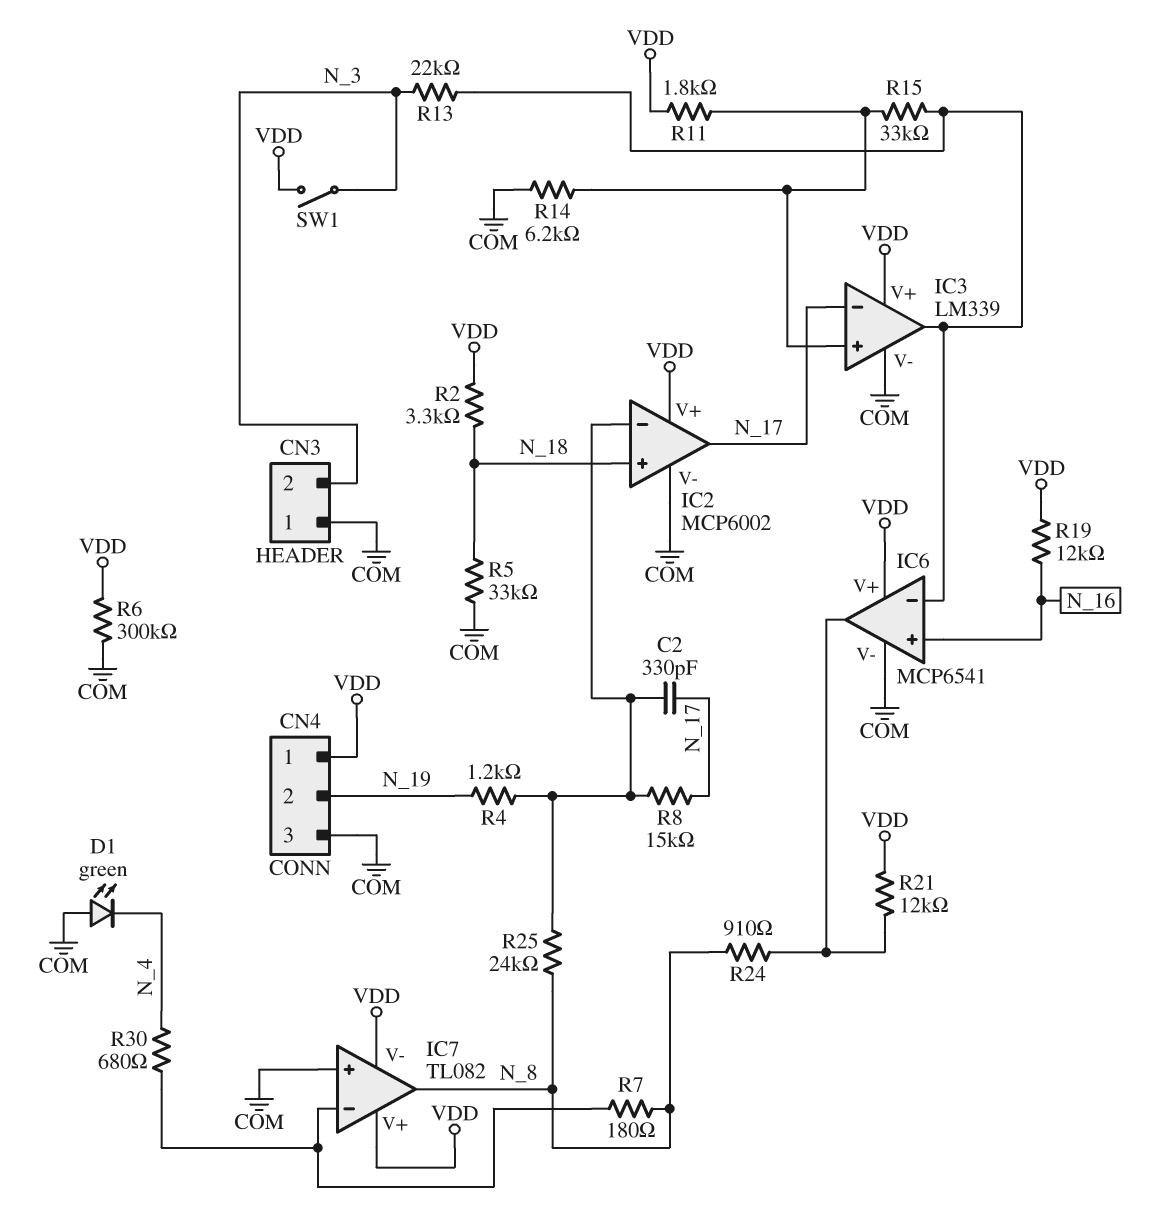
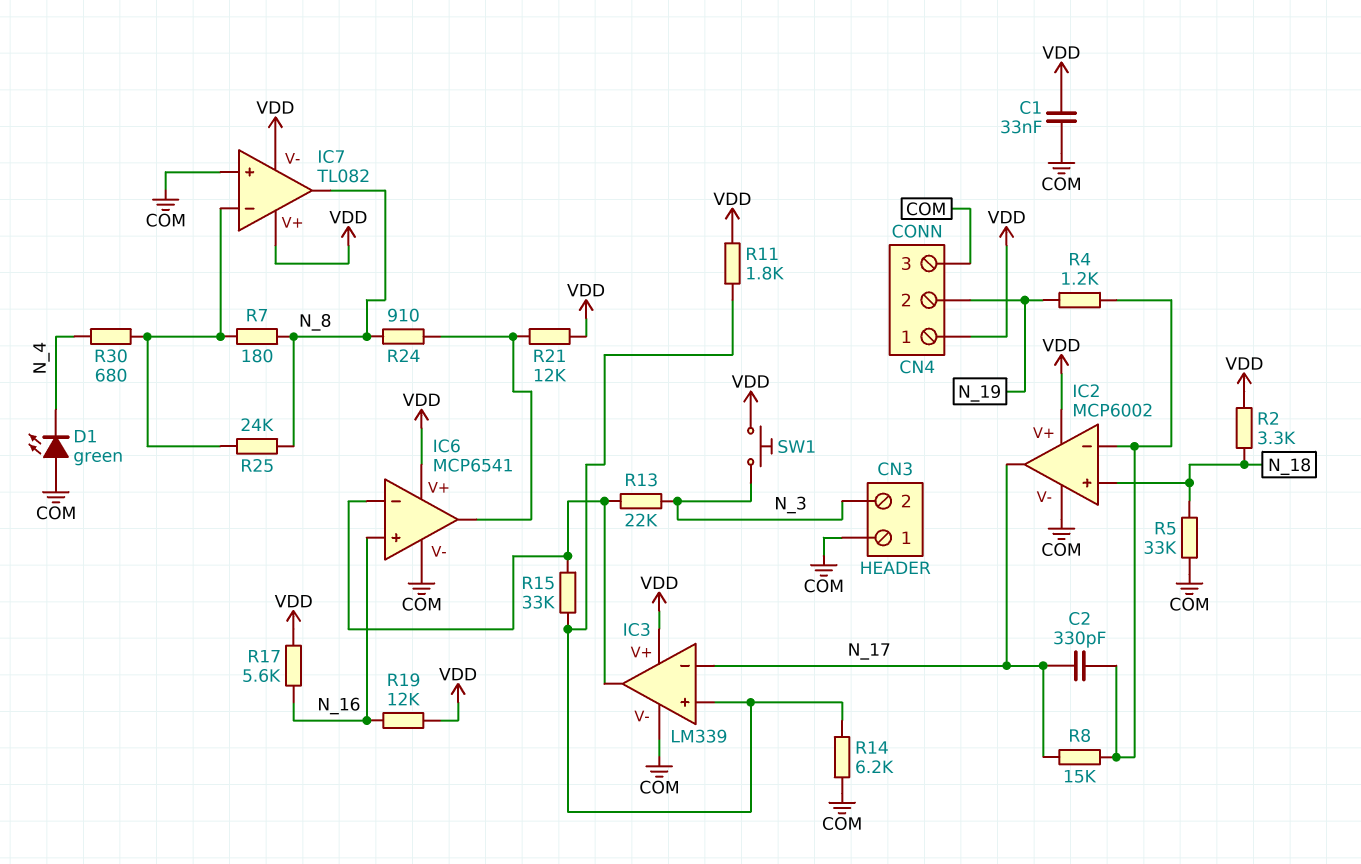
C1: none -> 33nF (COM, VDD)
R6: 300k (COM, VDD) -> none
R17: none -> 5.6k (N_16, VDD)
R25: 24k (IC2/in-, N_8) -> 24k (IC7/in-, N_8)
SW1: switch (N_3, VDD) -> button (N_3, VDD)

